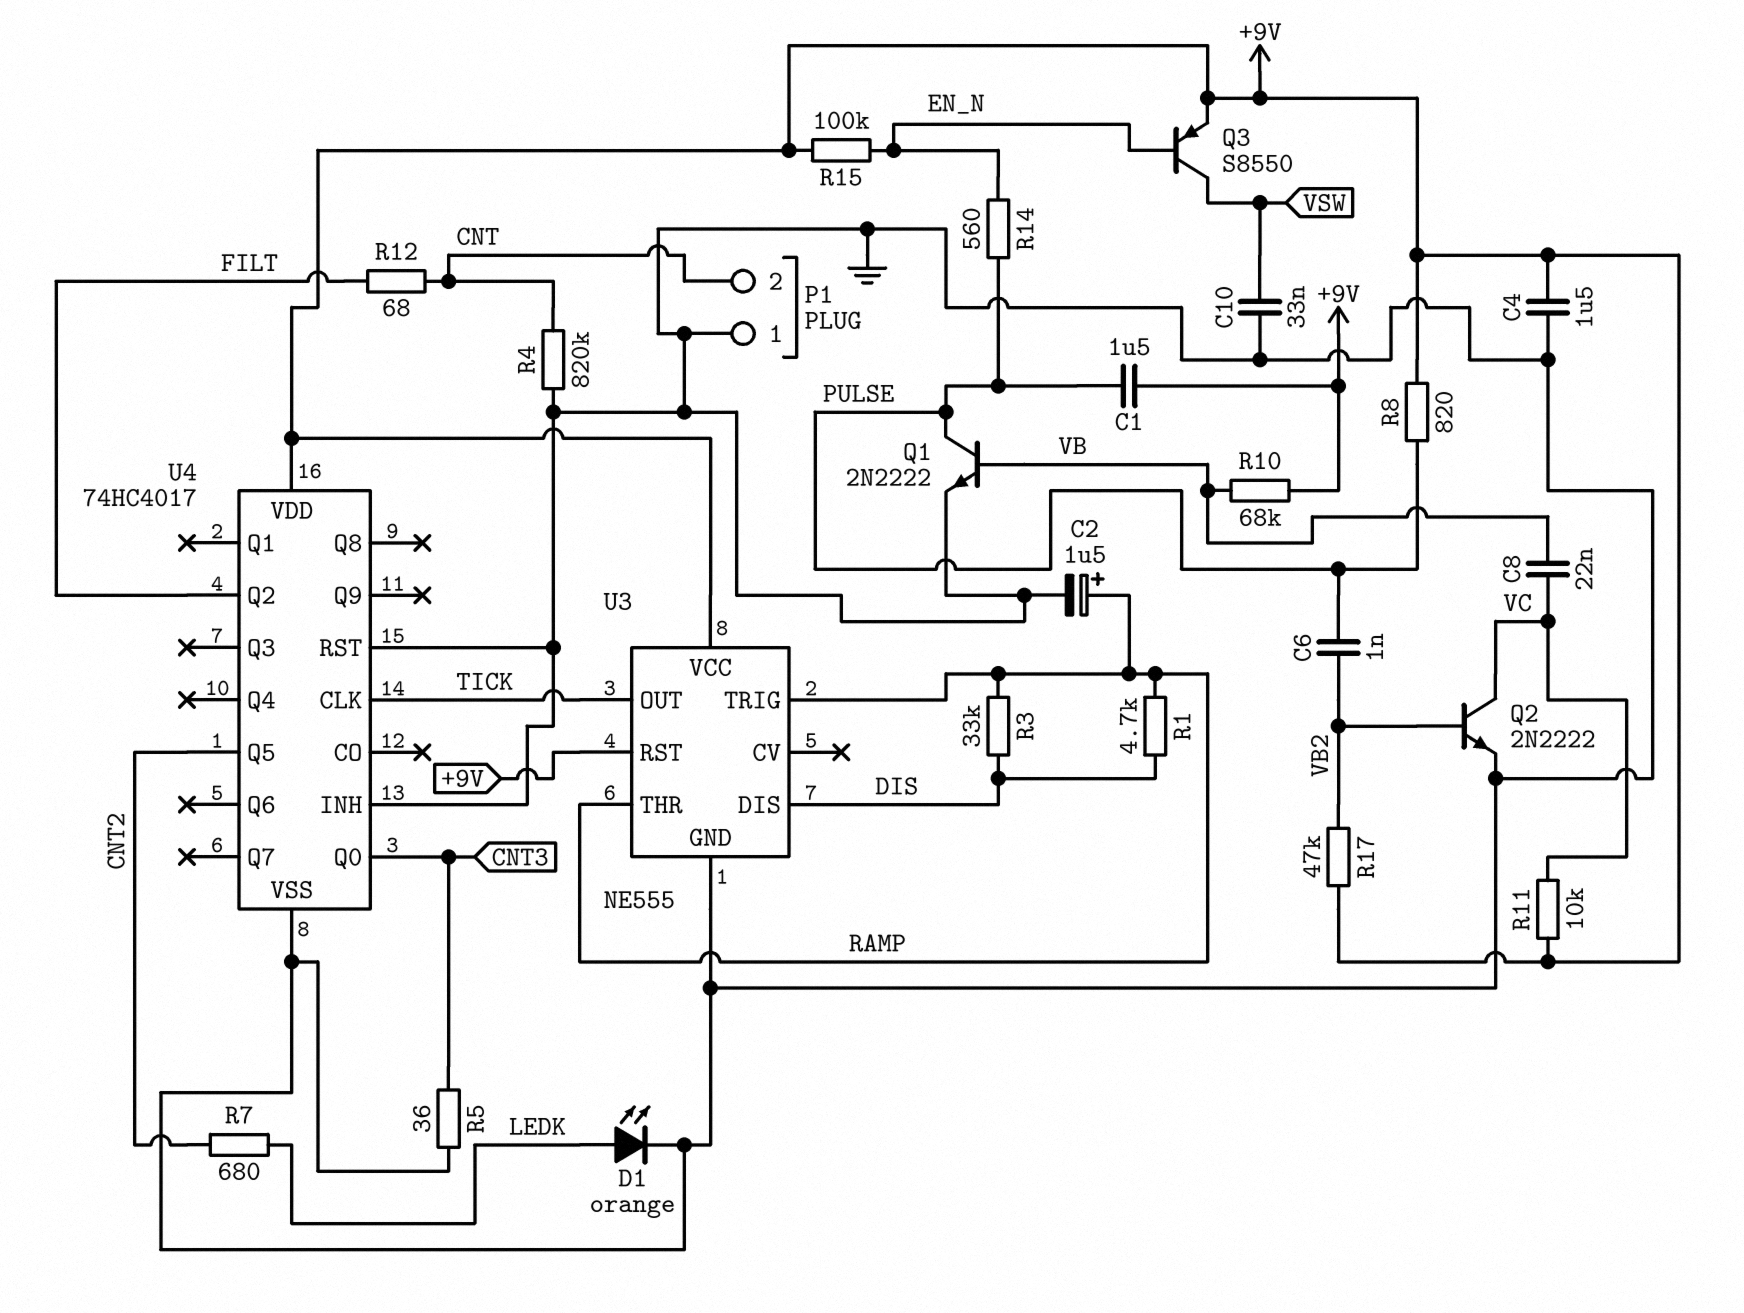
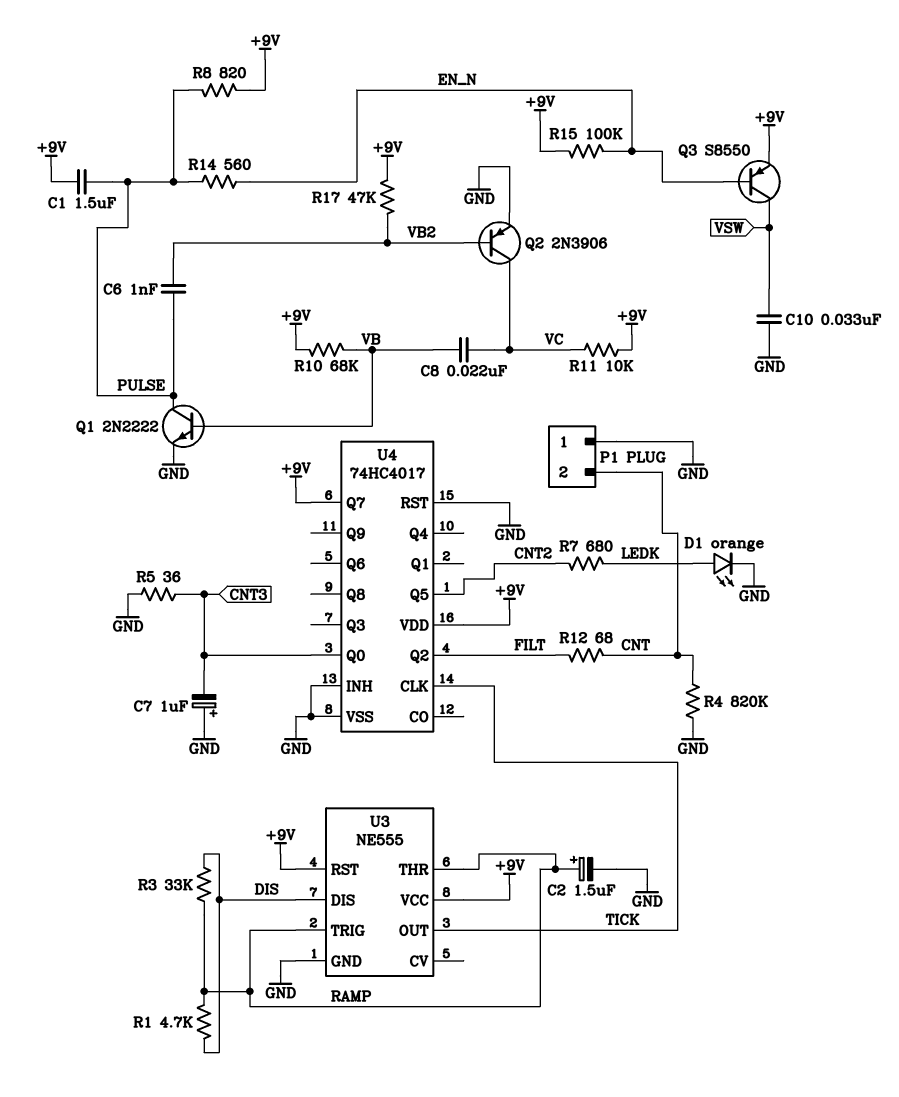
C4: 1.5uF (+9V, GND) -> none
C7: none -> 1uF (plus GND, minus CNT3)
Q2: NPN 2N2222 (B VB2, C VC, E GND) -> PNP 2N3906 (B VB2, C VC, E GND)
U4 pin Q7: none -> +9V

